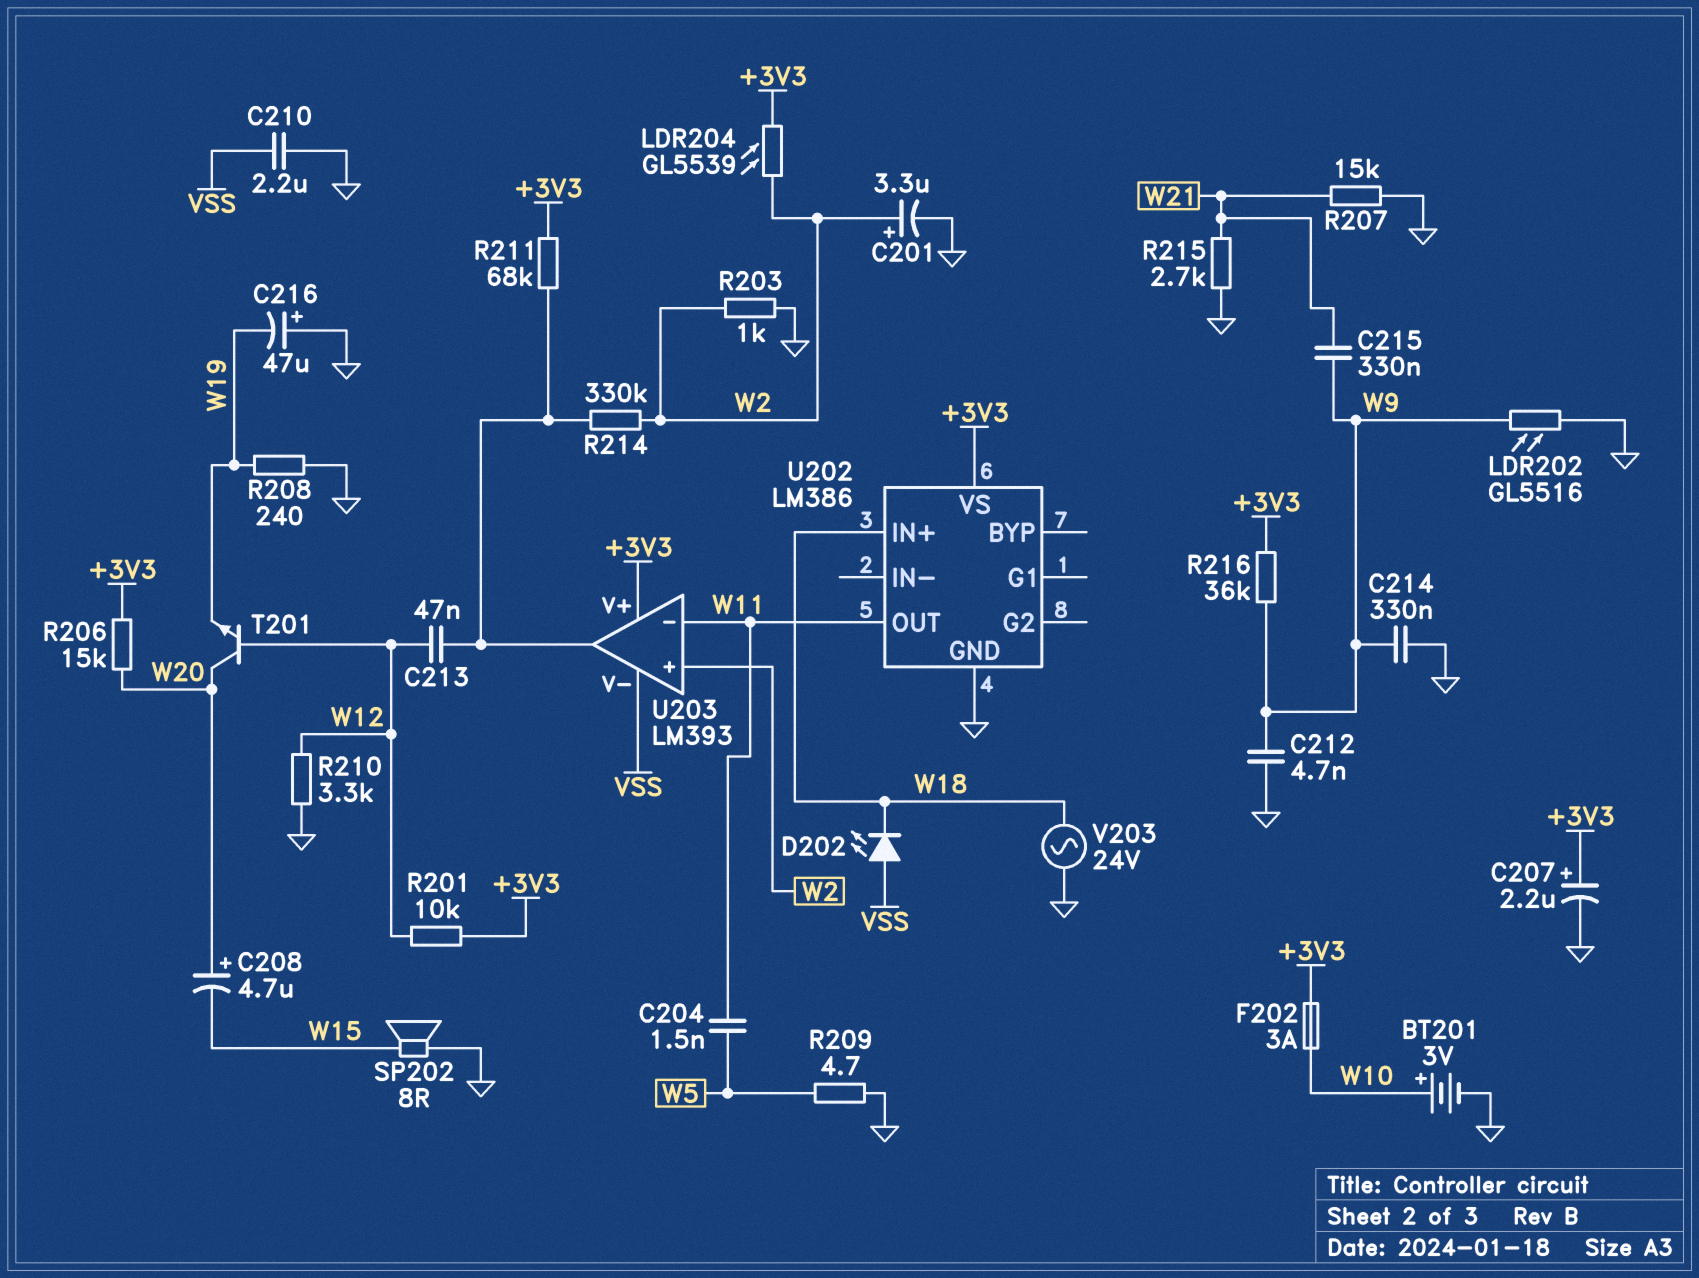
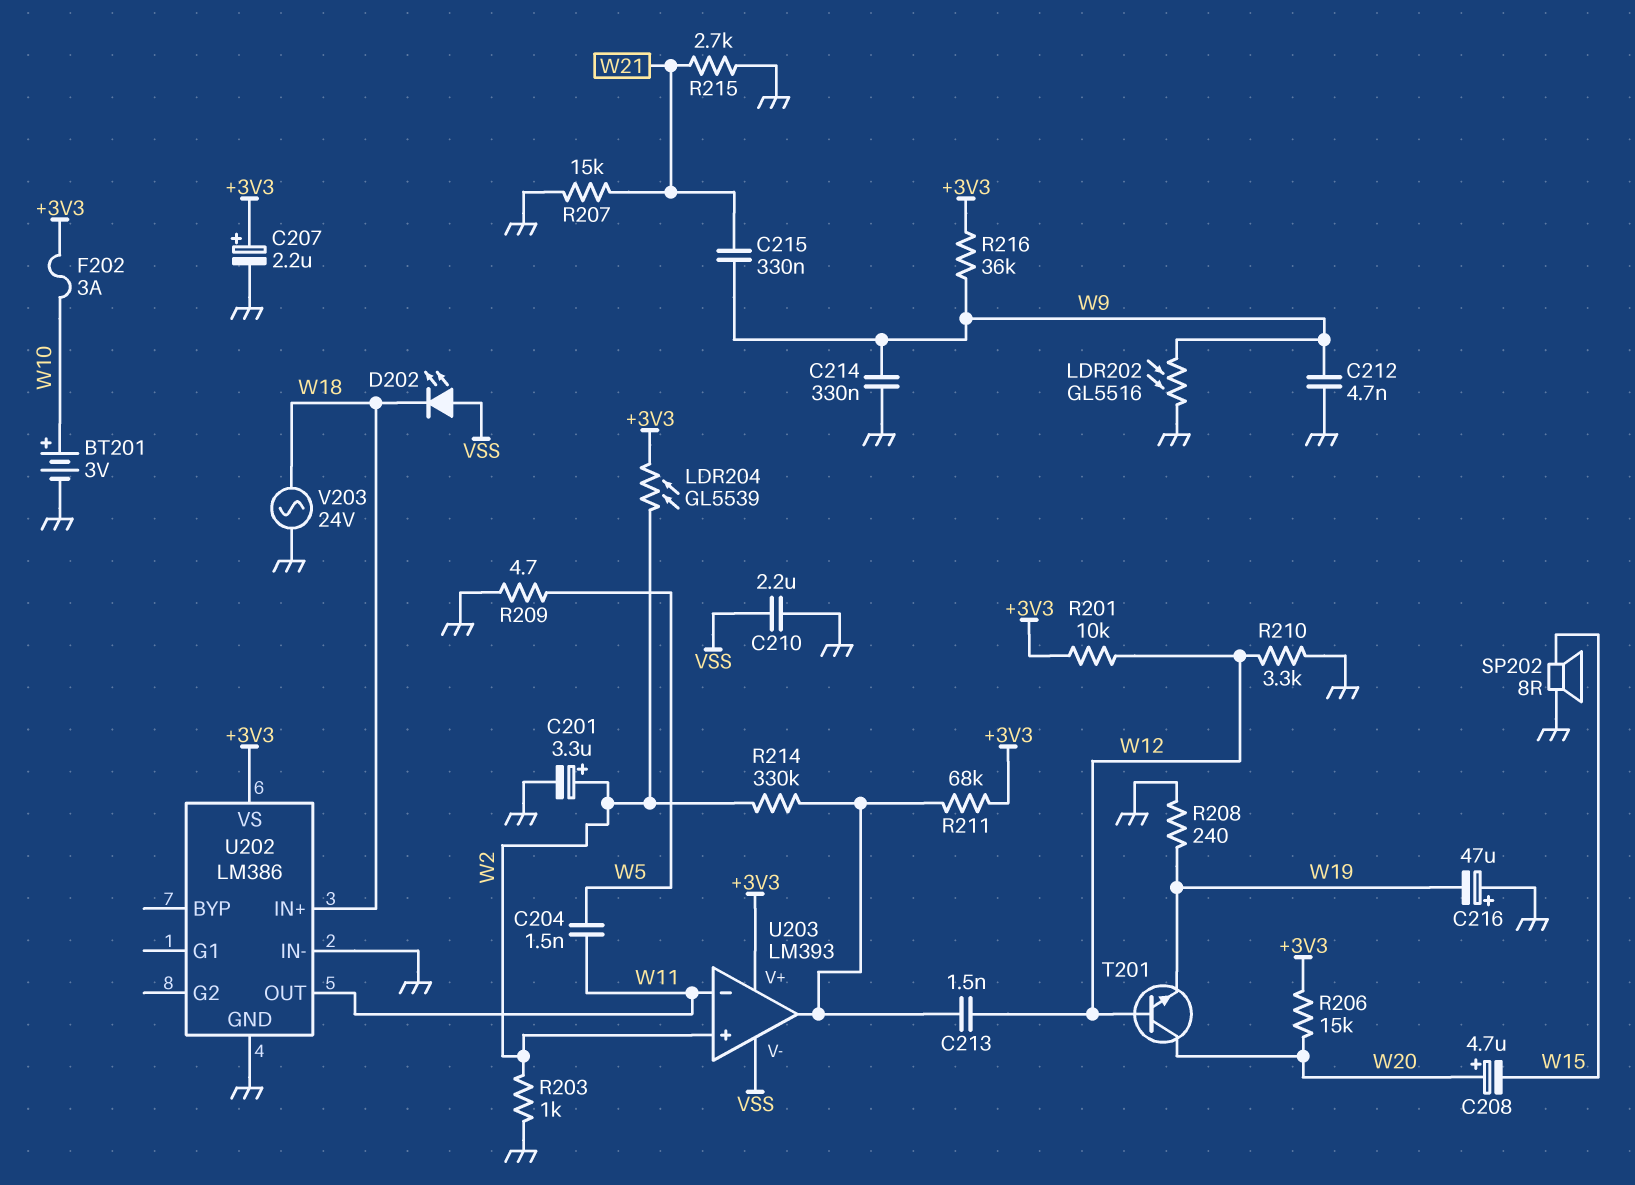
C213: 47nF (U203/out, W12) -> 1.5nF (U203/out, W12)
U202 pin IN-: none -> GND

